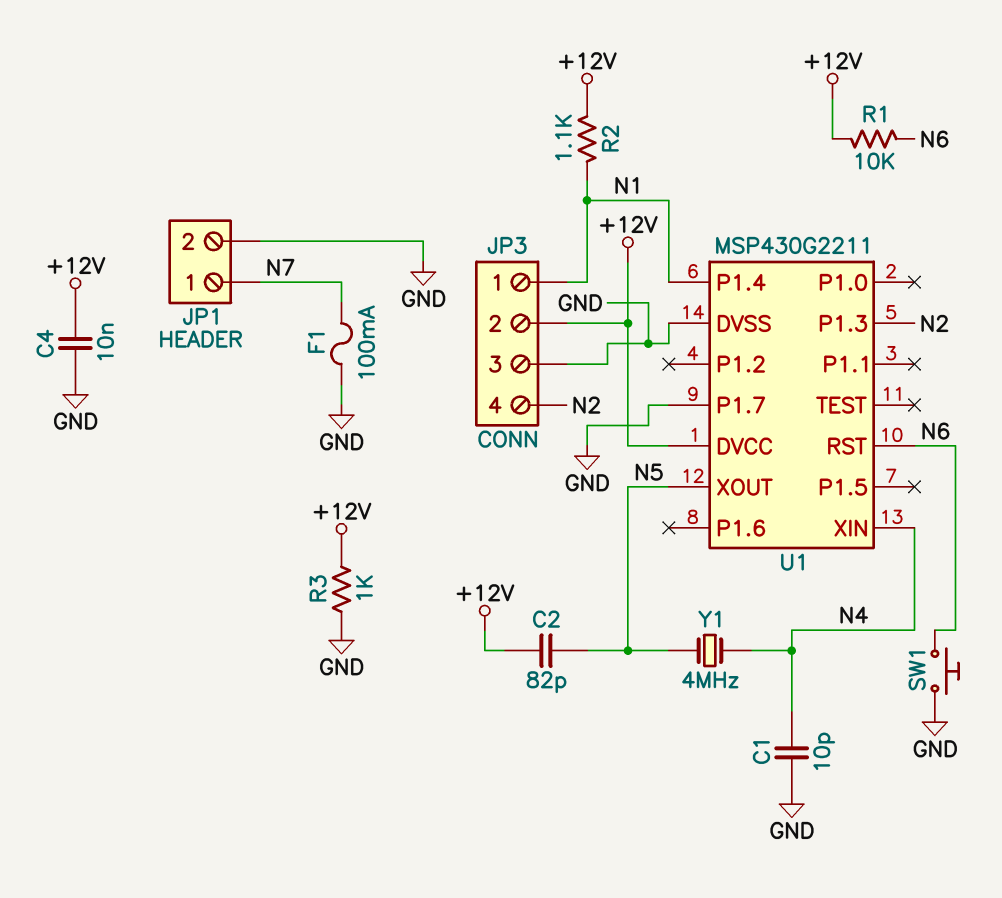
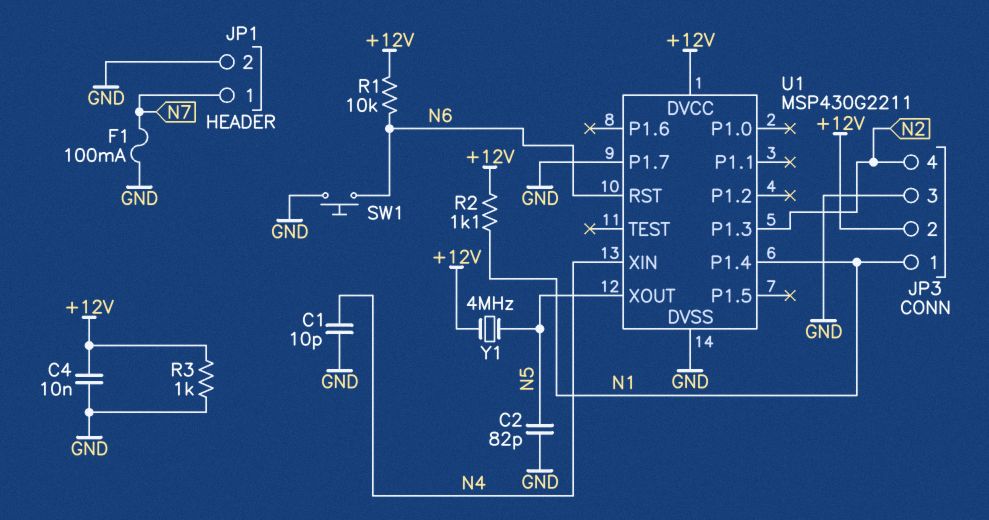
C2: 82pF (+12V, N5) -> 82pF (GND, N5)
Y1: 4MHz (N4, N5) -> 4MHz (+12V, N5)

